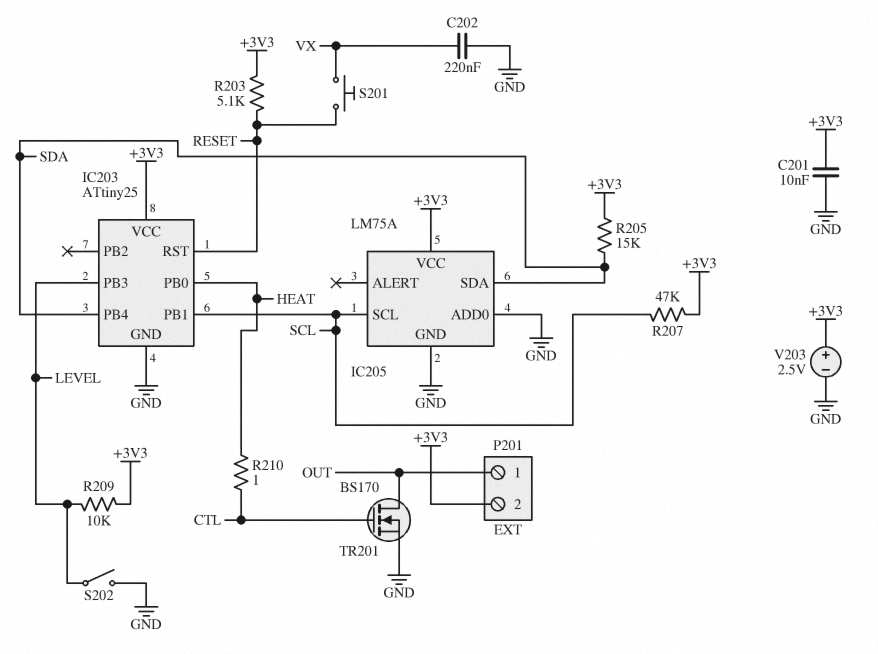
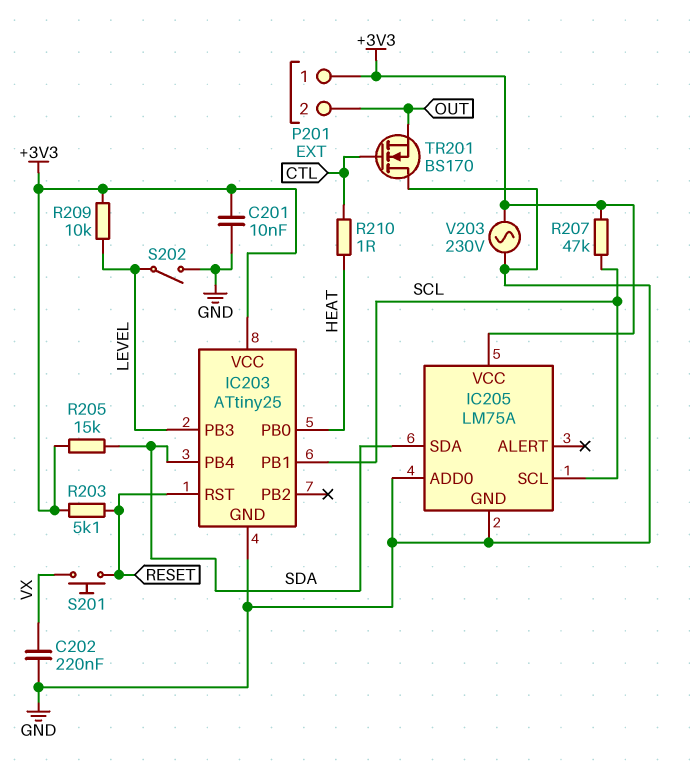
P201 pin 1: OUT -> +3V3
P201 pin 2: +3V3 -> OUT
TR201: NMOS BS170 (G CTL, D OUT, S GND) -> NMOS BS170 (G CTL, D GND, S OUT)
V203: 2.5V (plus +3V3, minus GND) -> AC 230V (+3V3, GND)

